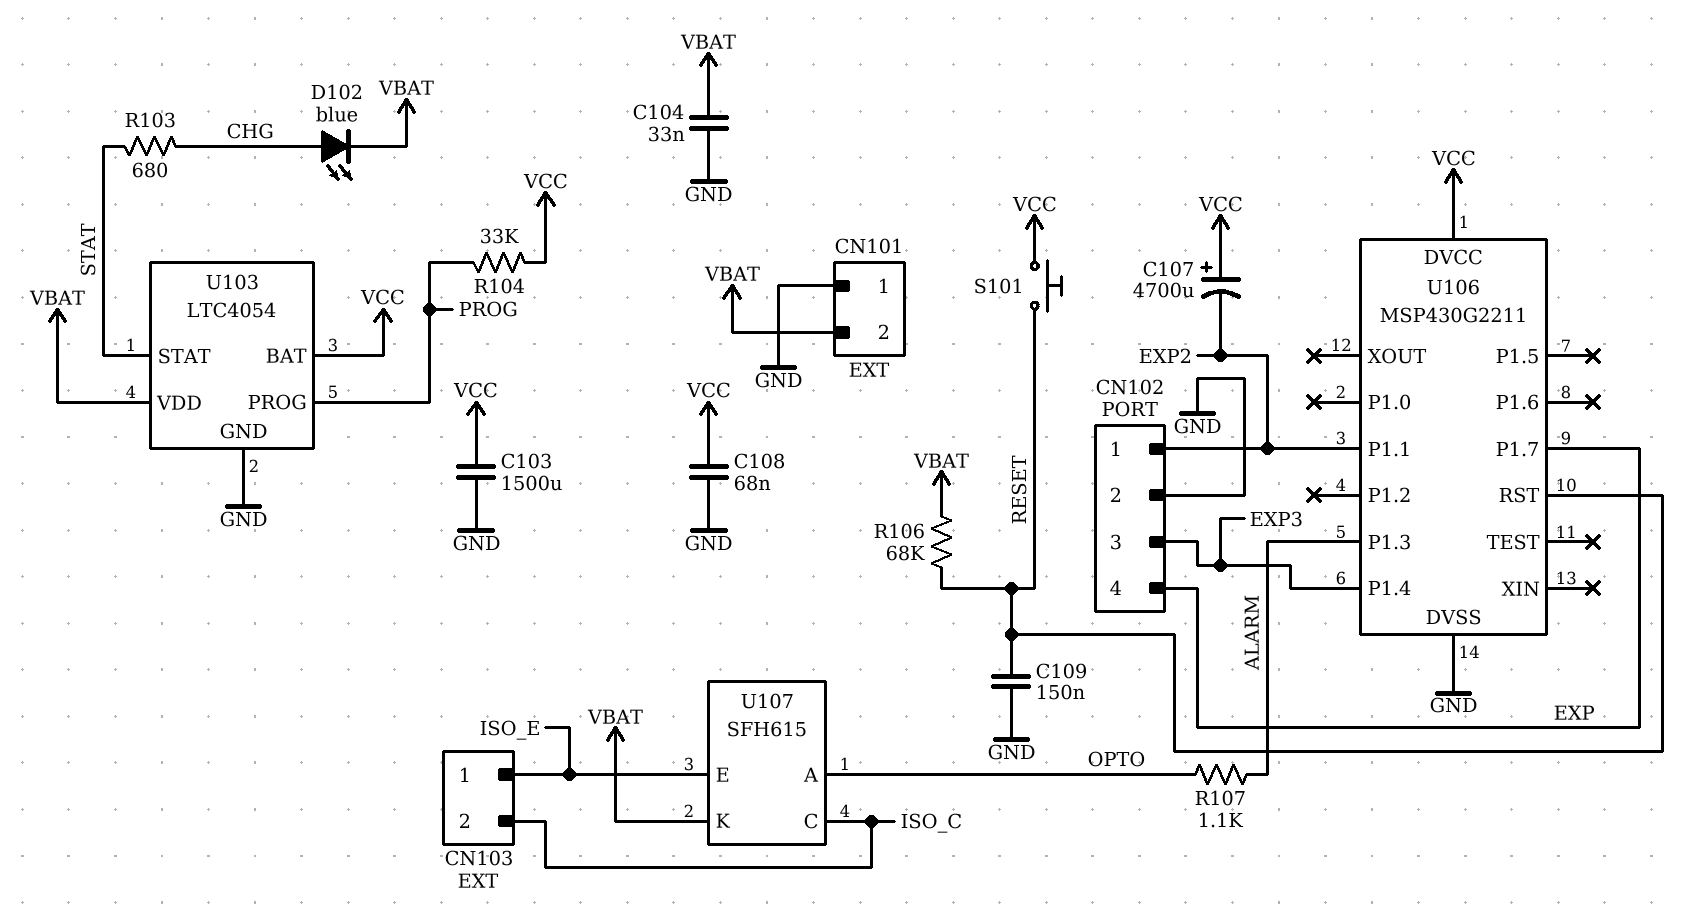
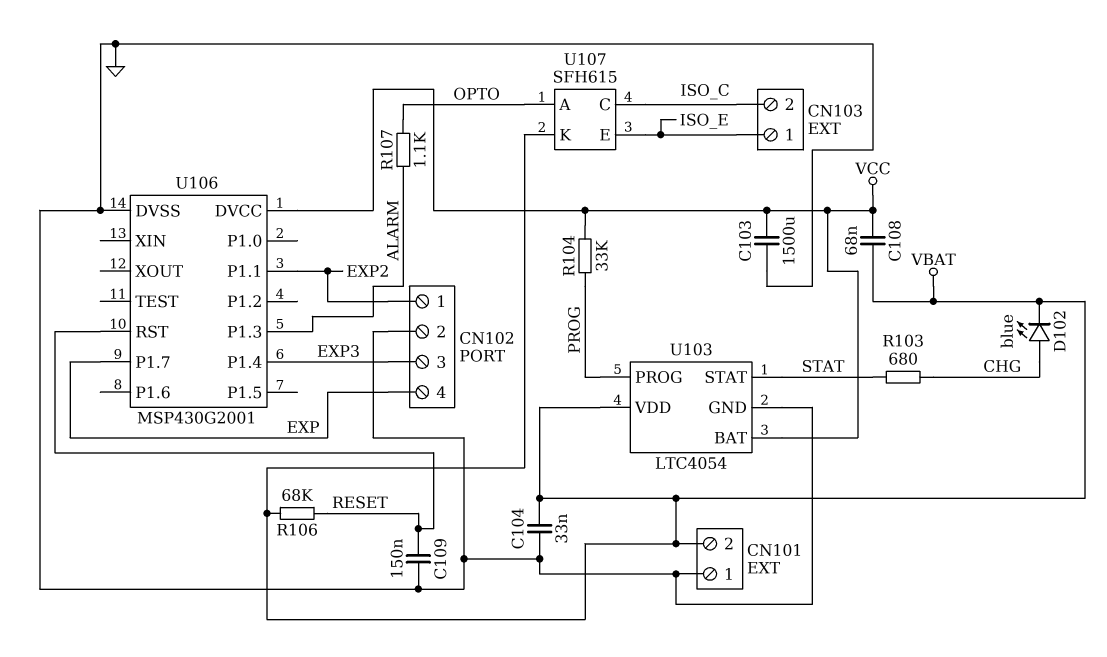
C107: 4700uF (plus VCC, minus EXP2) -> none
C108: 68nF (GND, VCC) -> 68nF (VBAT, VCC)
S101: button (RESET, VCC) -> none
U106: MSP430G2211 -> MSP430G2001

